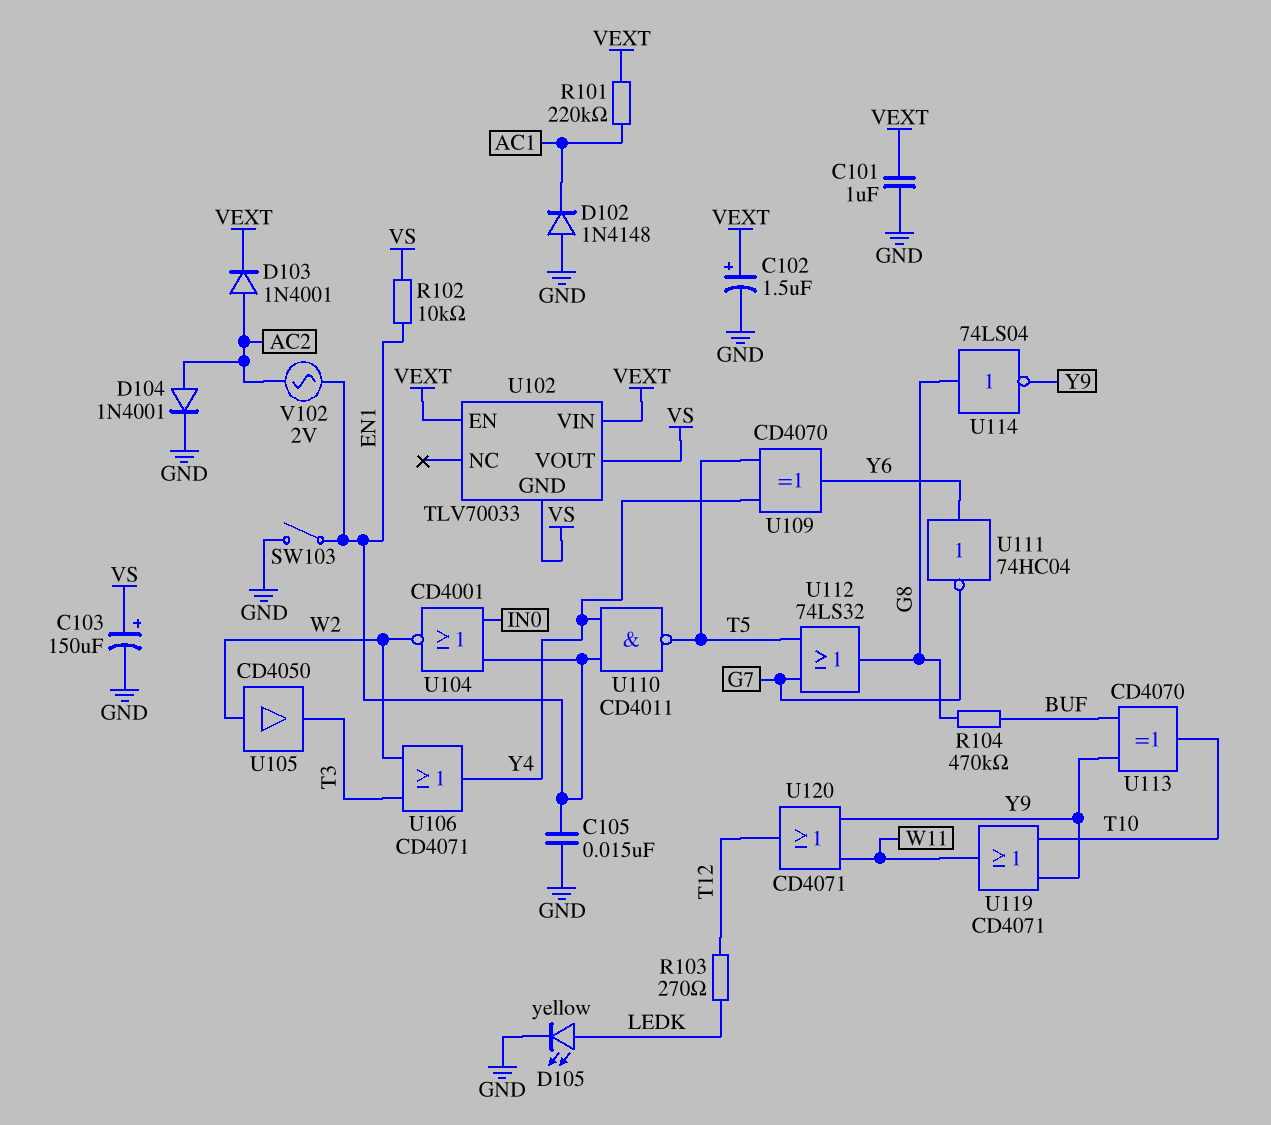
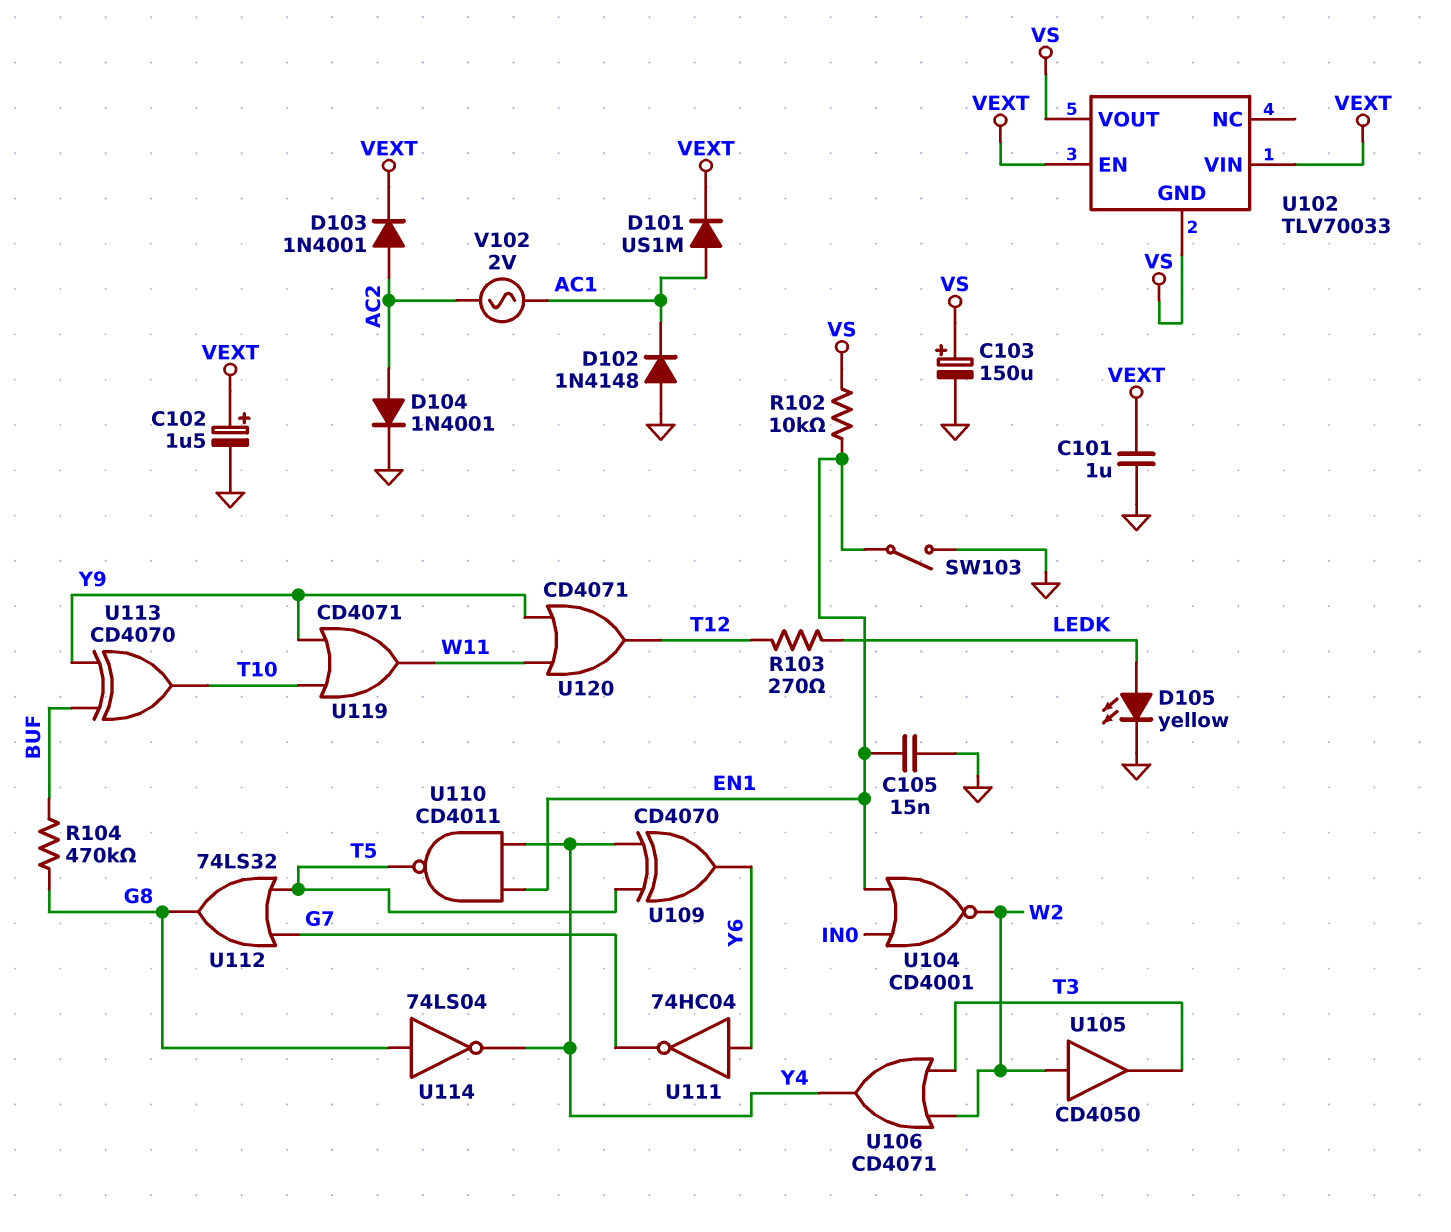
D101: none -> diode US1M (A AC1, K VEXT)
R101: 220k (AC1, VEXT) -> none
U114: NOT 74LS04 (in G8, out Y9) -> NOT 74LS04 (in G8, out Y4)
V102: AC 2V (AC2, EN1) -> AC 2V (AC1, AC2)

